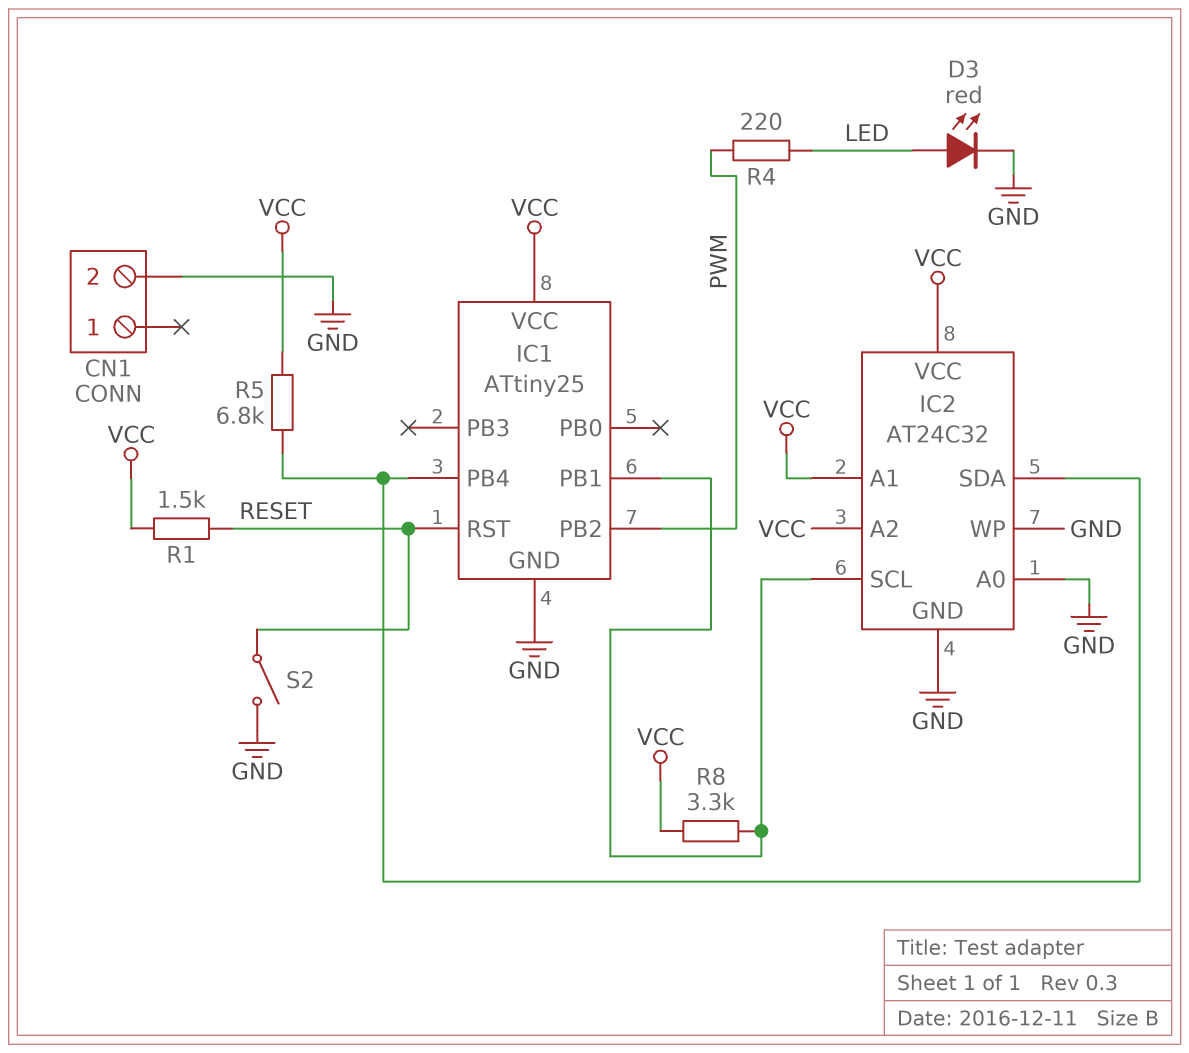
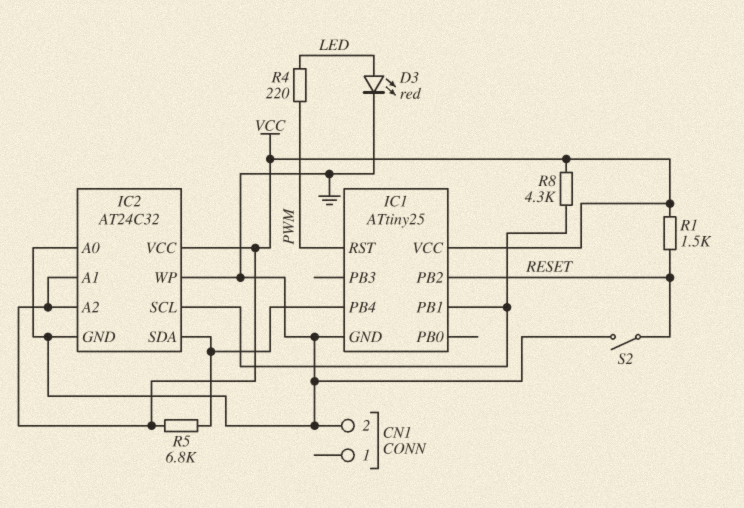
IC1 pin PB2: PWM -> RESET
IC1 pin RST: RESET -> PWM
R8: 3.3k (IC1/PB1, VCC) -> 4.3k (IC1/PB1, VCC)

